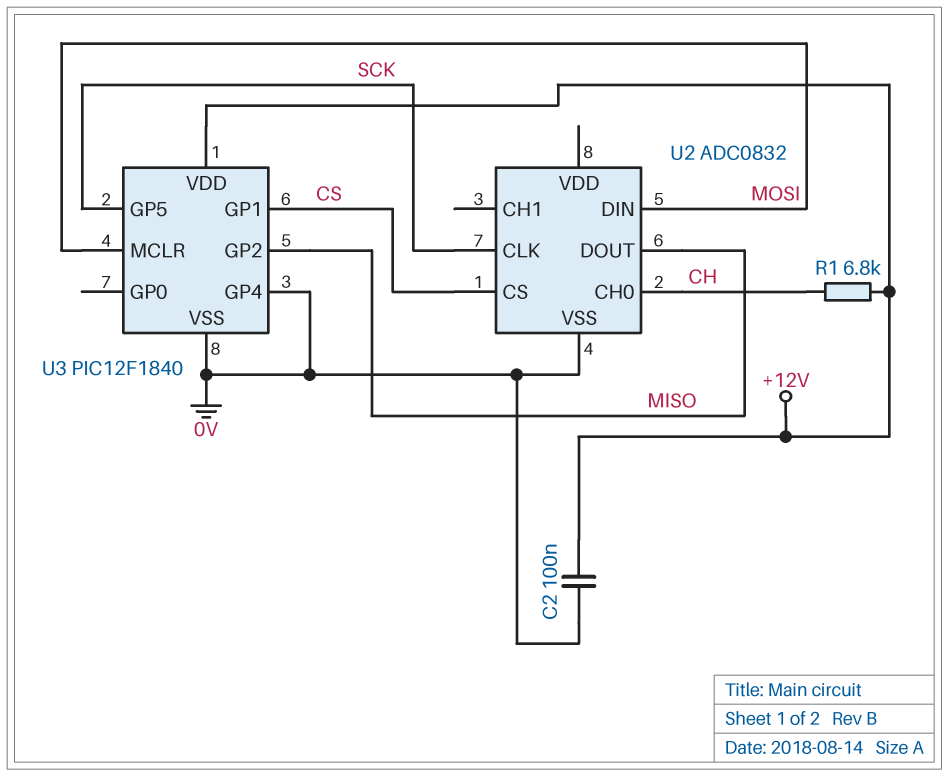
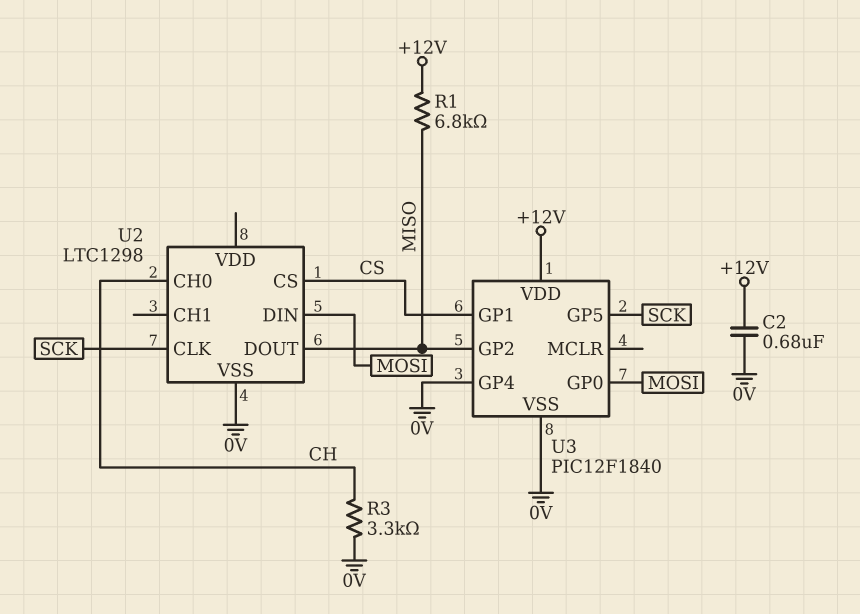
C2: 100nF (+12V, 0V) -> 680nF (+12V, 0V)
R1: 6.8k (+12V, CH) -> 6.8k (+12V, MISO)
R3: none -> 3.3k (0V, CH)
U2: ADC0832 -> LTC1298
U3 pin GP0: none -> MOSI
U3 pin MCLR: MOSI -> none

